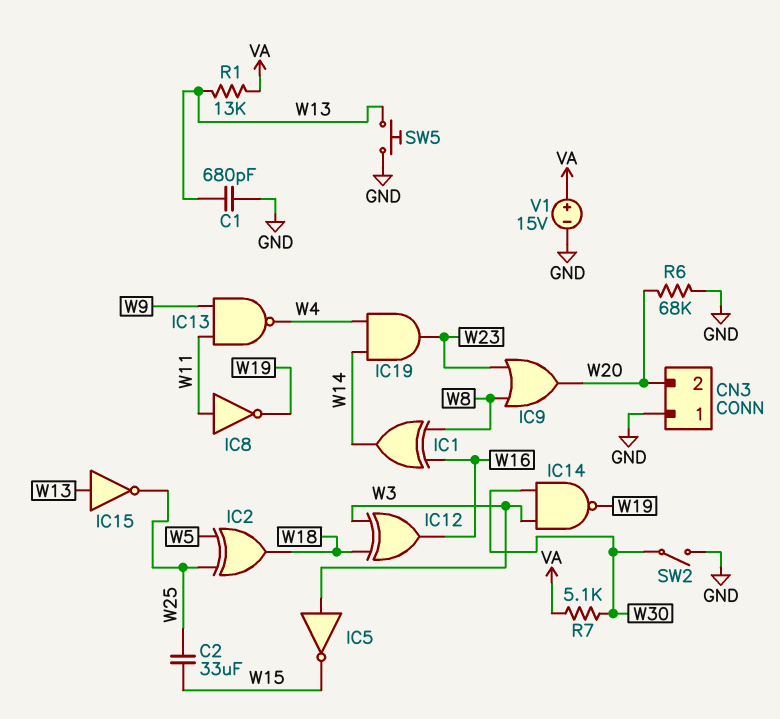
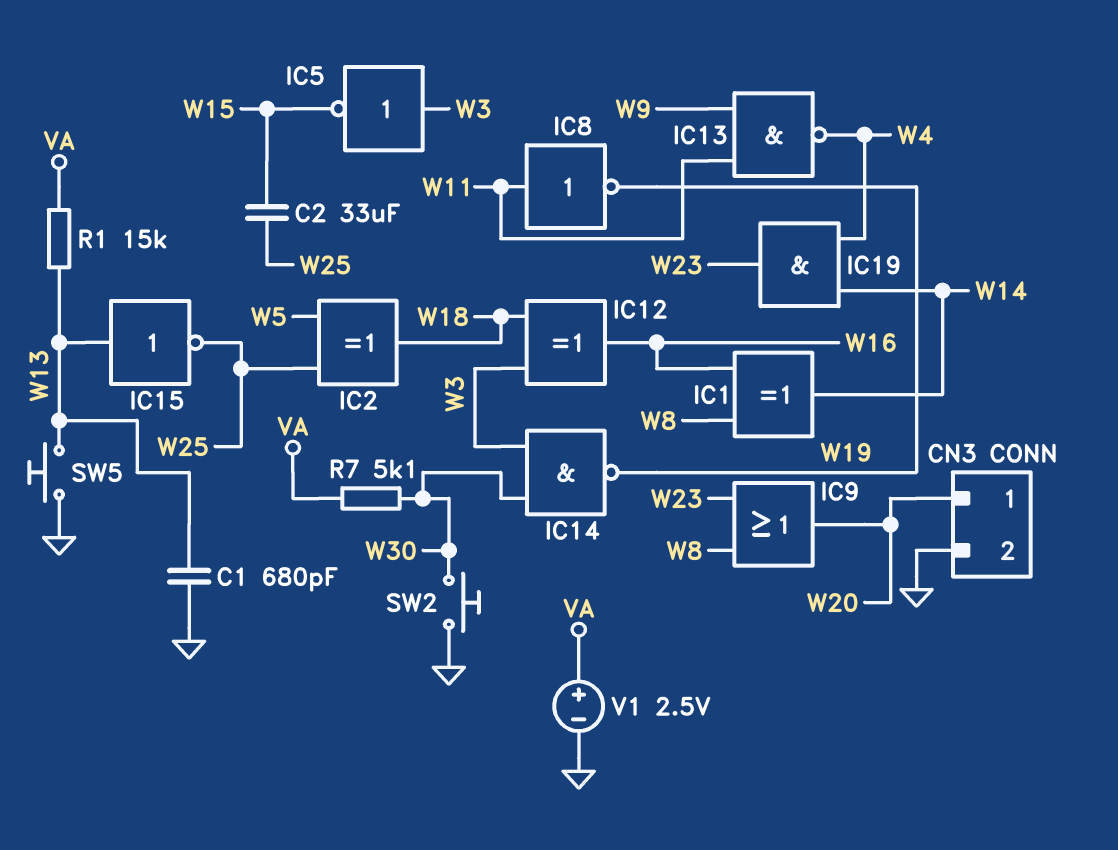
CN3 pin 1: GND -> W20
CN3 pin 2: W20 -> GND
R1: 13k (VA, W13) -> 15k (VA, W13)
R6: 68k (GND, W20) -> none
SW2: switch (GND, W30) -> button (GND, W30)
V1: 15V (plus VA, minus GND) -> 2.5V (plus VA, minus GND)

